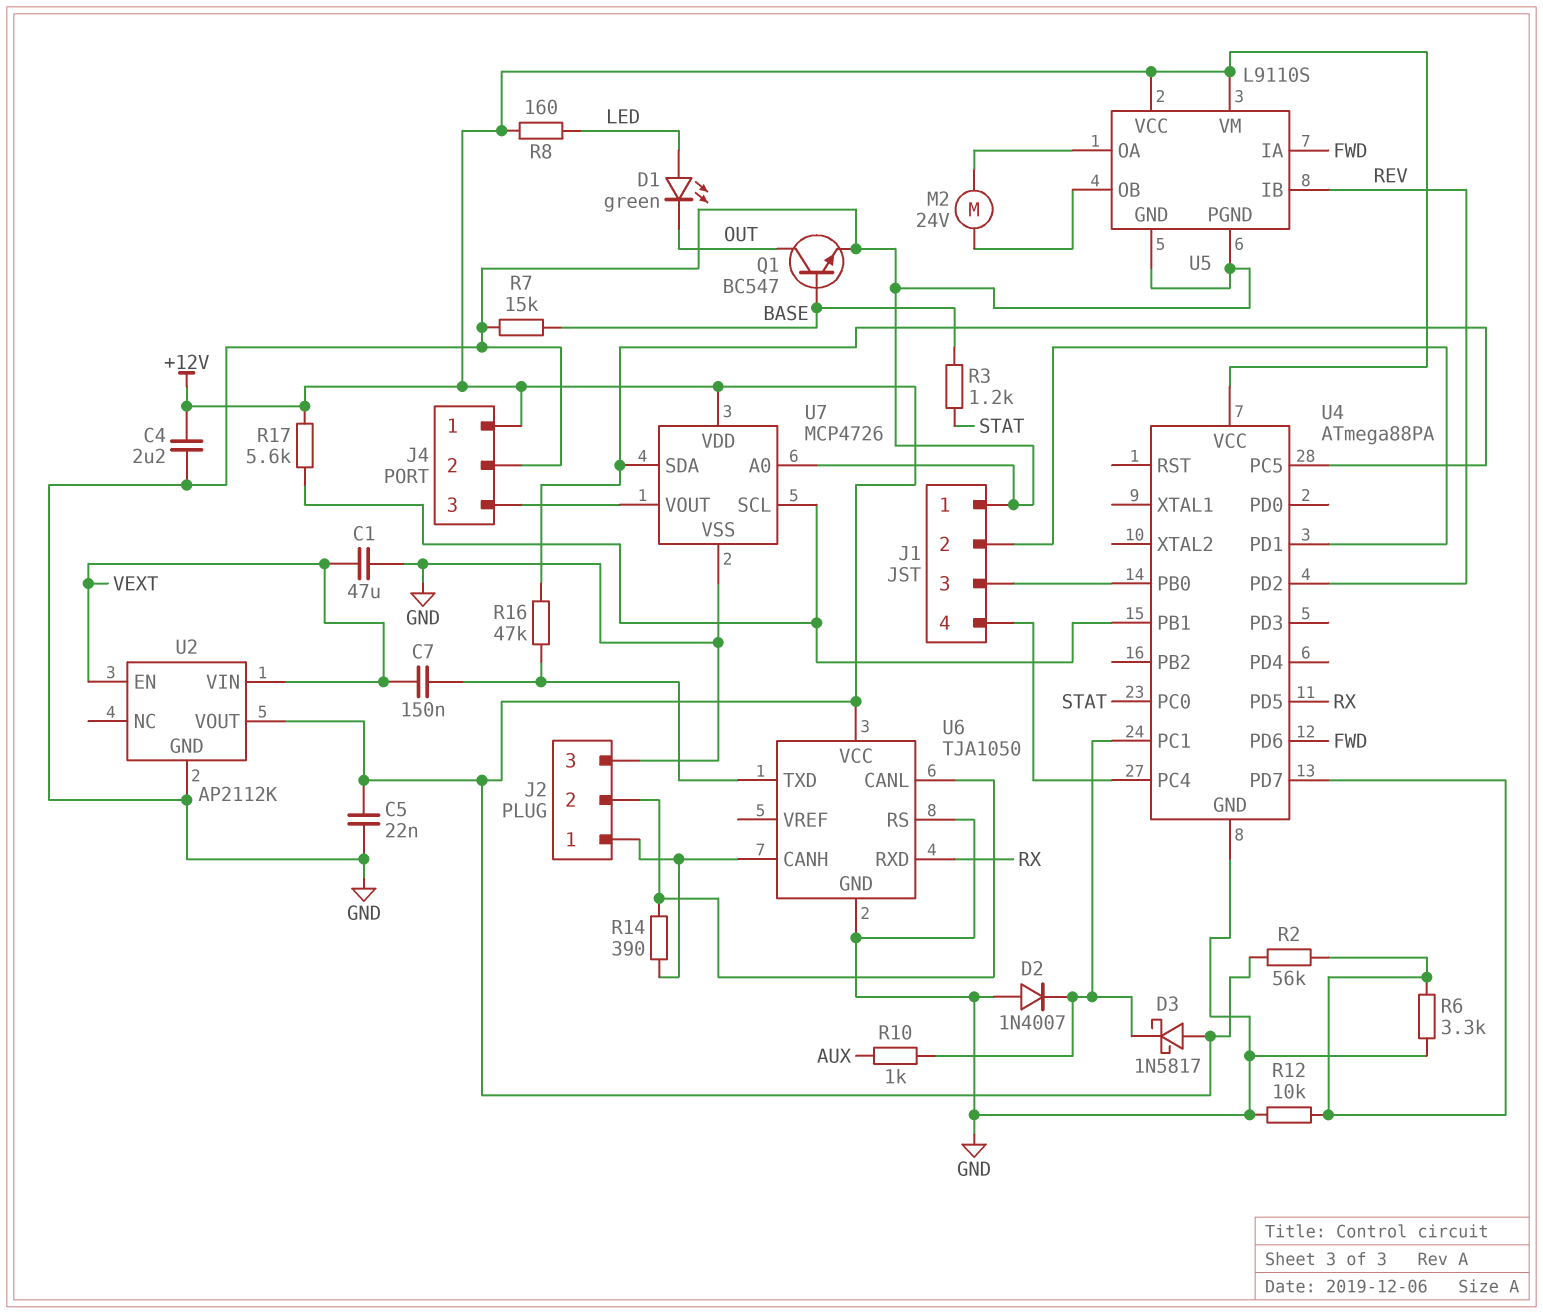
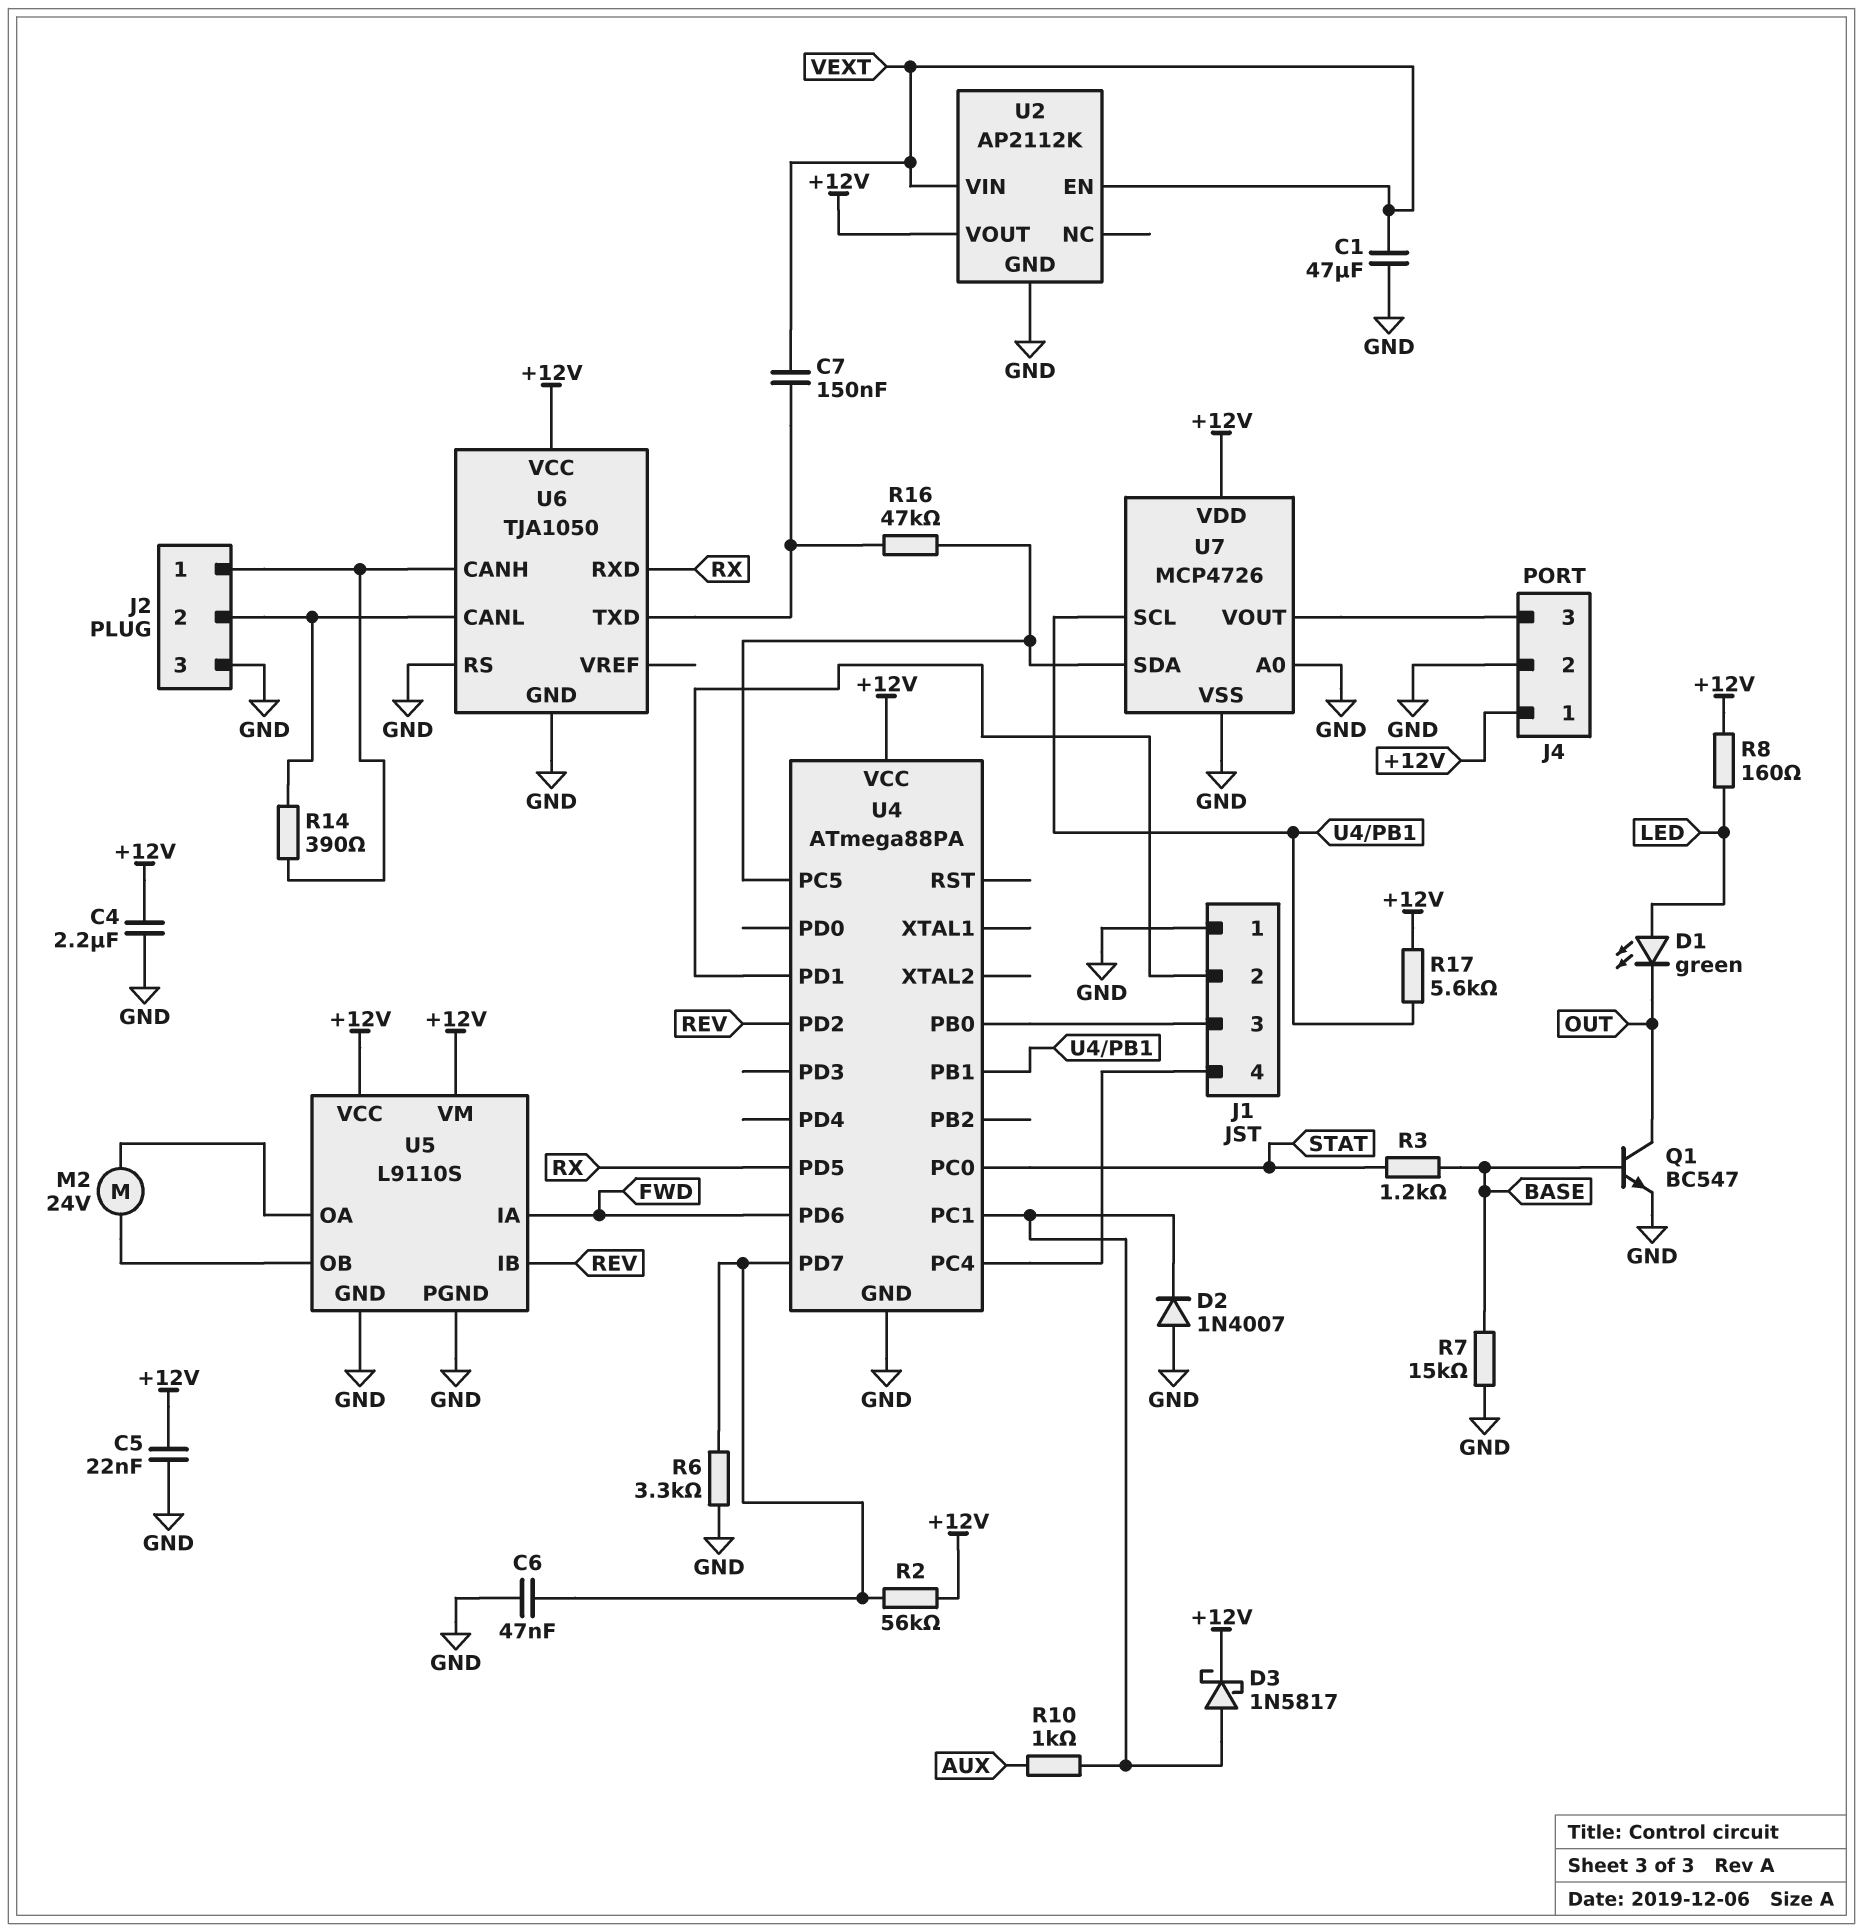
C6: none -> 47nF (GND, U4/PD7)
D3: schottky 1N5817 (A +12V, K U4/PC1) -> schottky 1N5817 (A U4/PC1, K +12V)
R12: 10k (GND, U4/PD7) -> none

